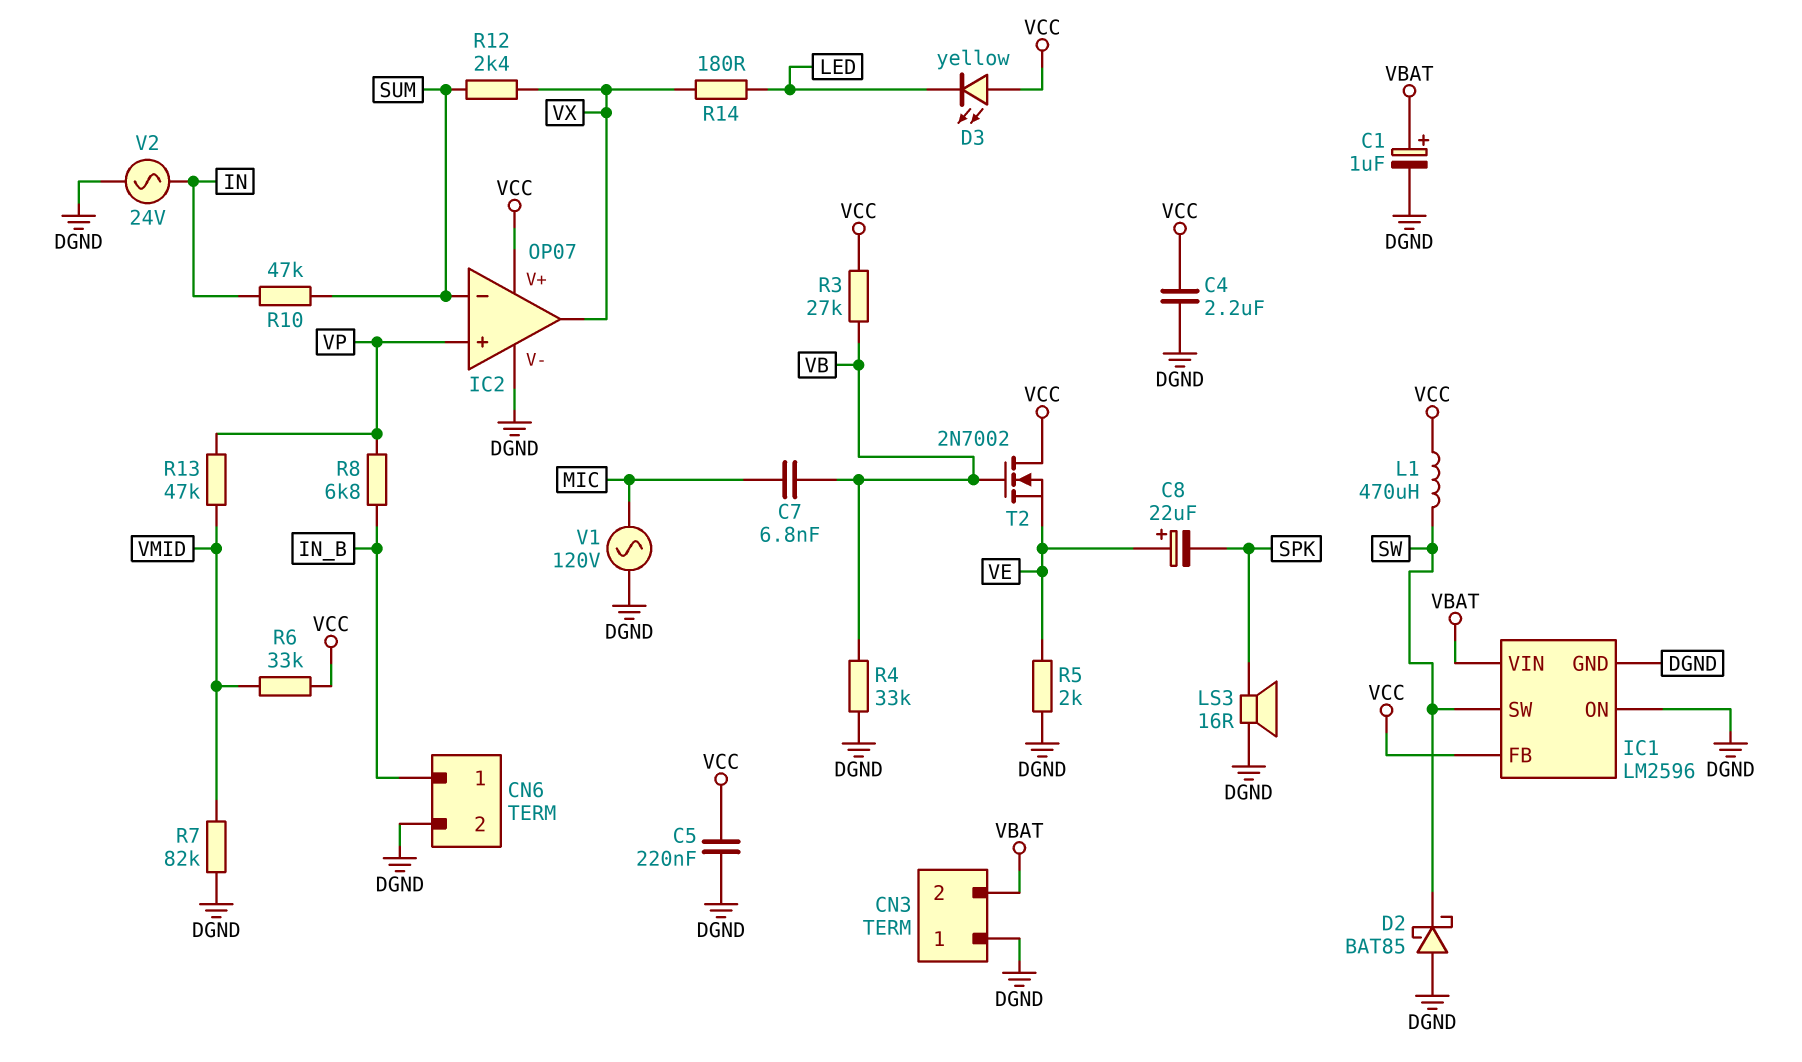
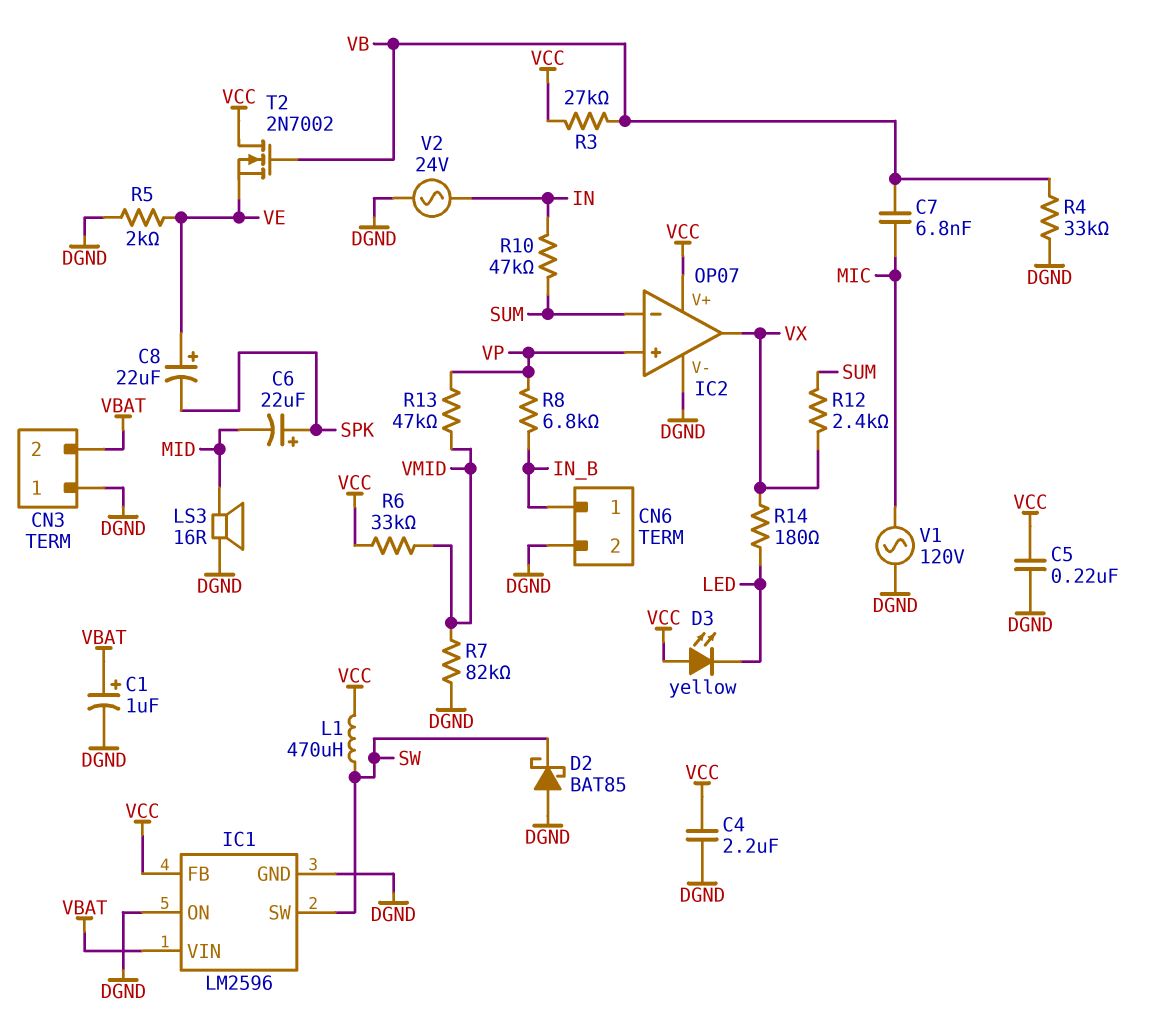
C6: none -> 22uF (plus SPK, minus MID)
LS3: speaker 16R (DGND, SPK) -> speaker 16R (DGND, MID)

